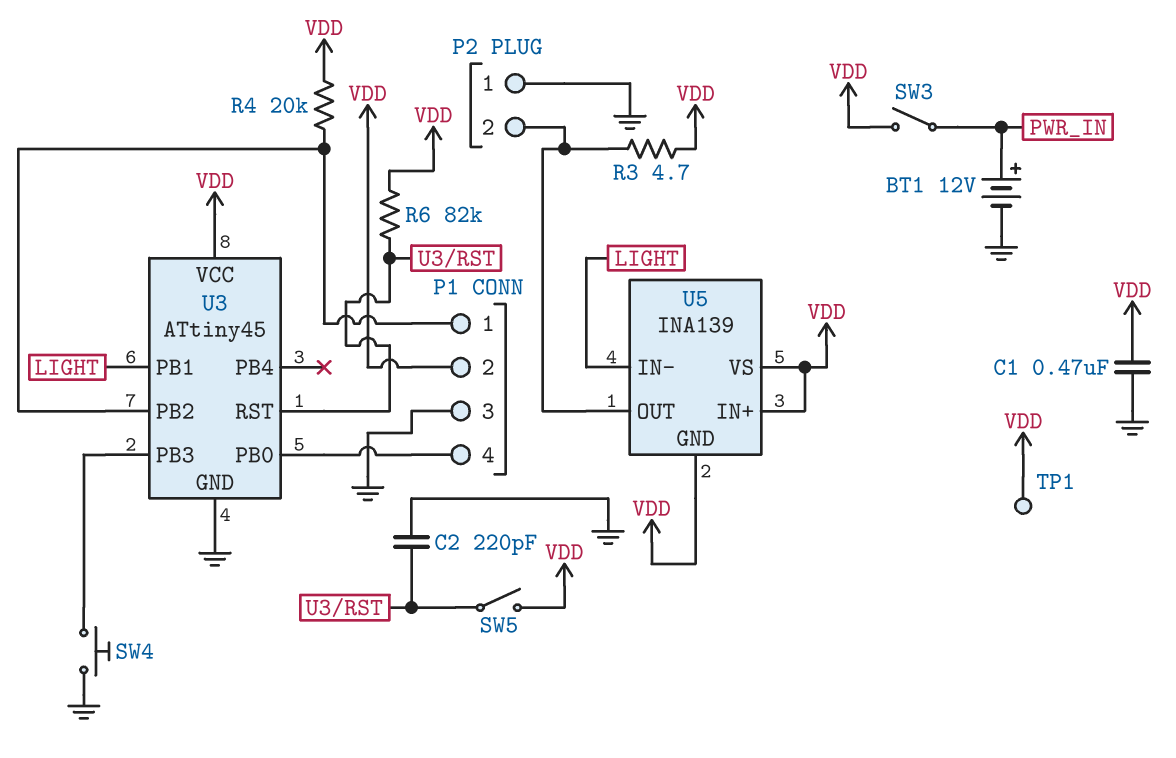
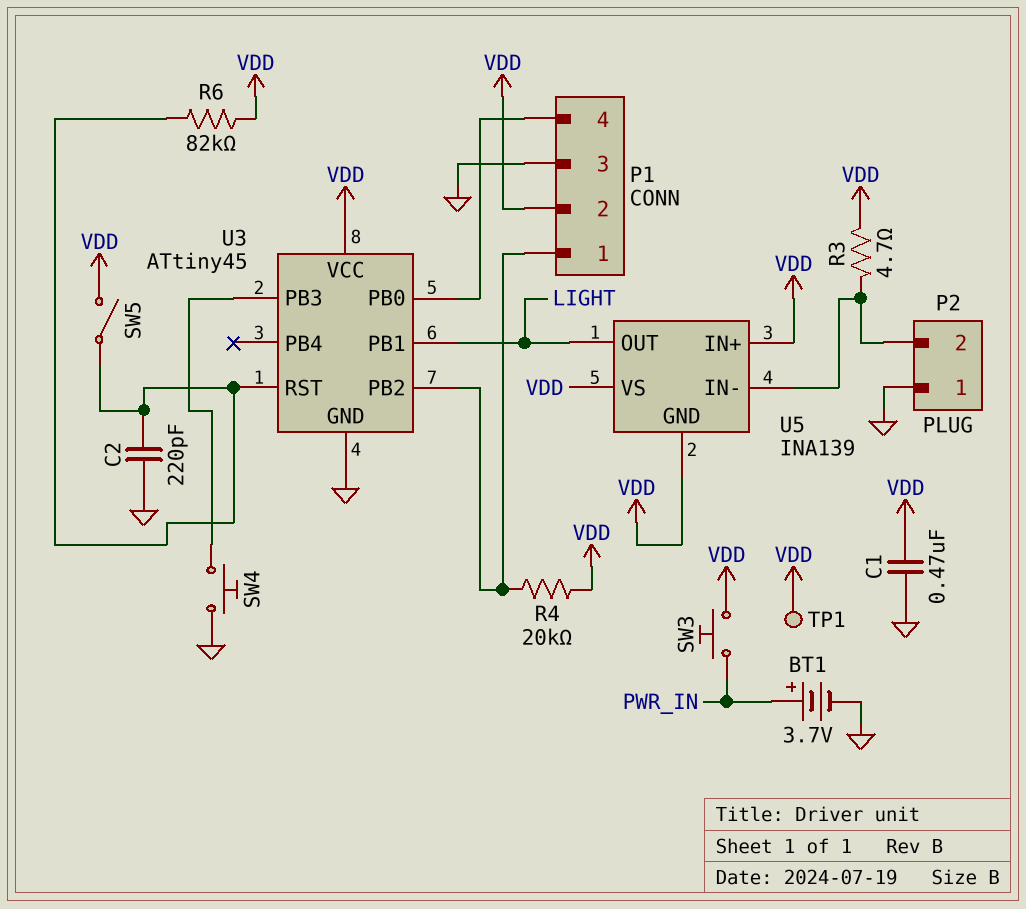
BT1: 12V (plus PWR_IN, minus GND) -> 3.7V (plus PWR_IN, minus GND)
SW3: switch (PWR_IN, VDD) -> button (PWR_IN, VDD)
U5 pin IN-: LIGHT -> P2/2
U5 pin OUT: P2/2 -> LIGHT

